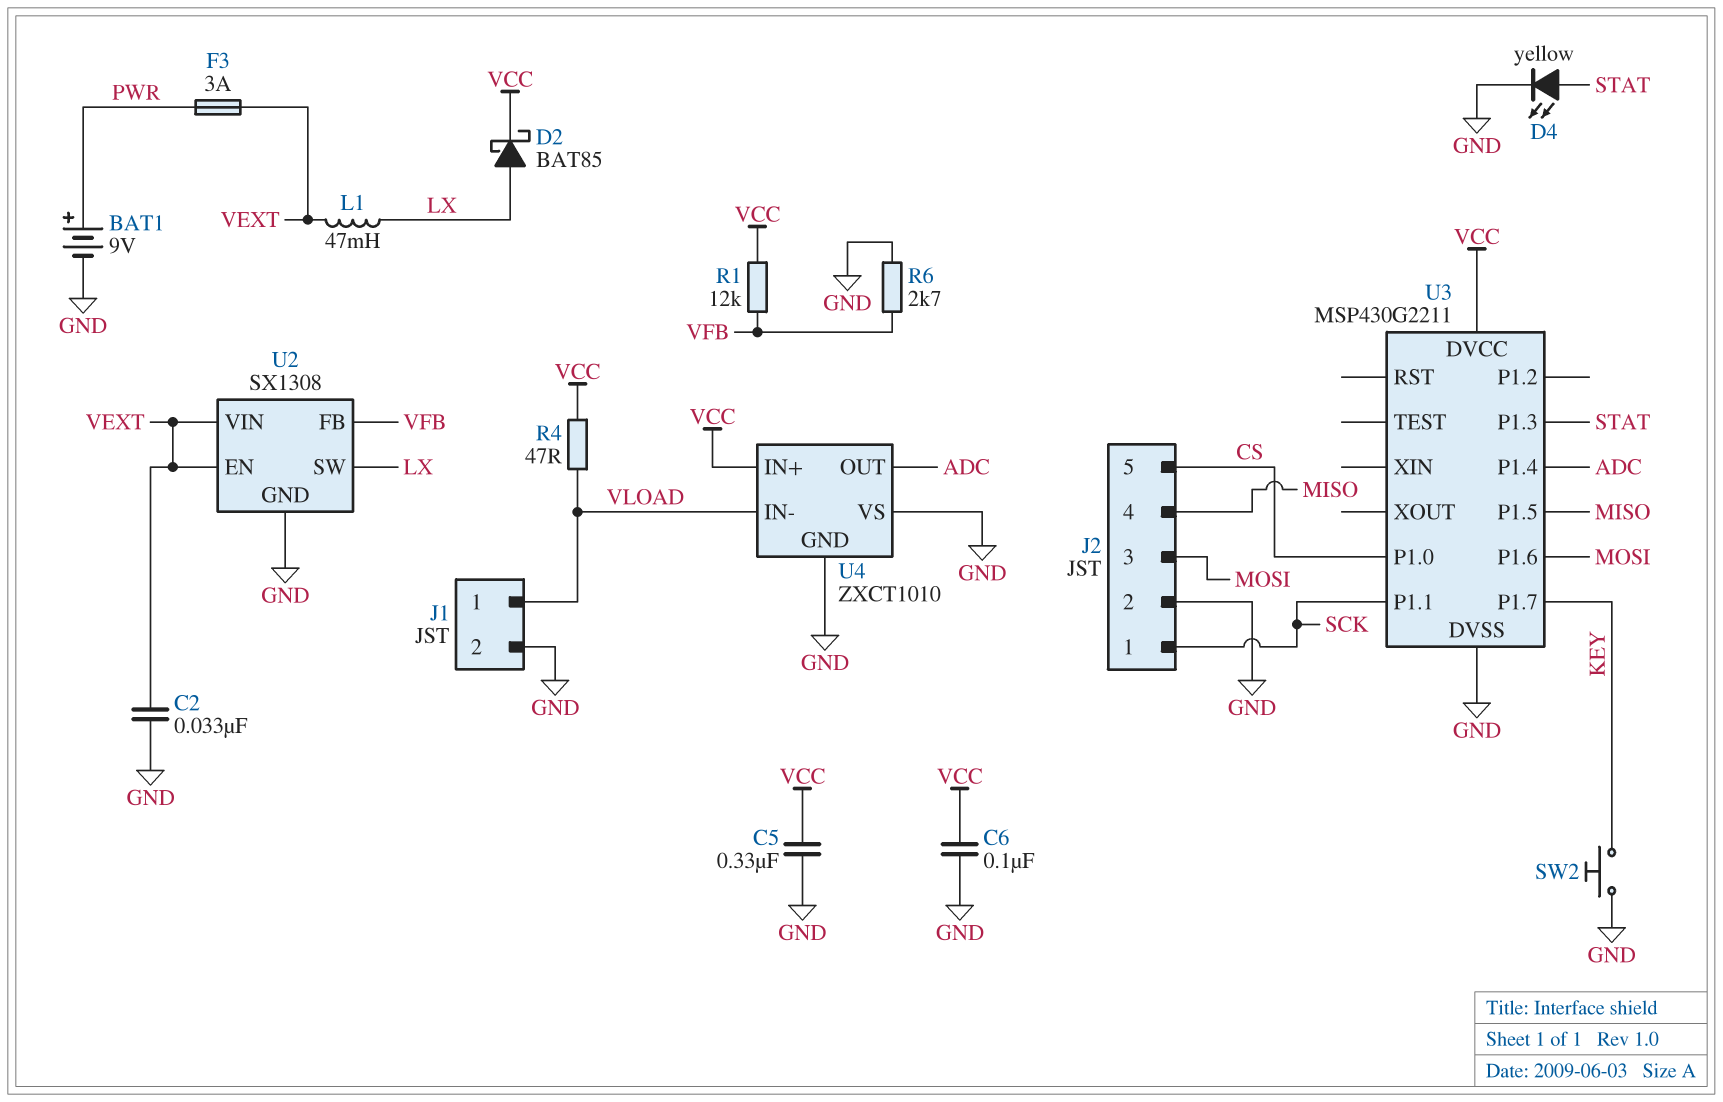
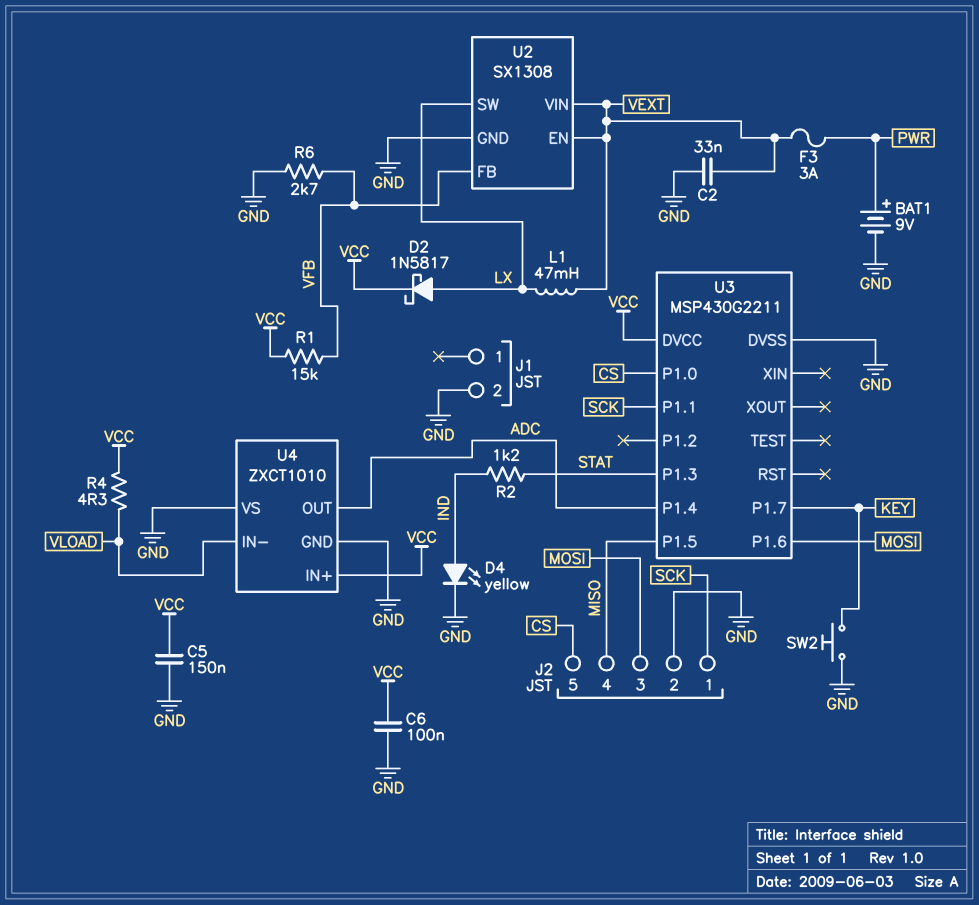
C5: 330nF (GND, VCC) -> 150nF (GND, VCC)
D2: schottky BAT85 (A LX, K VCC) -> schottky 1N5817 (A LX, K VCC)
D4: LED yellow (A STAT, K GND) -> LED yellow (A IND, K GND)
J1 pin 1: VLOAD -> none
R1: 12k (VCC, VFB) -> 15k (VCC, VFB)
R2: none -> 1.2k (IND, STAT)
R4: 47 (VCC, VLOAD) -> 4.3 (VCC, VLOAD)

